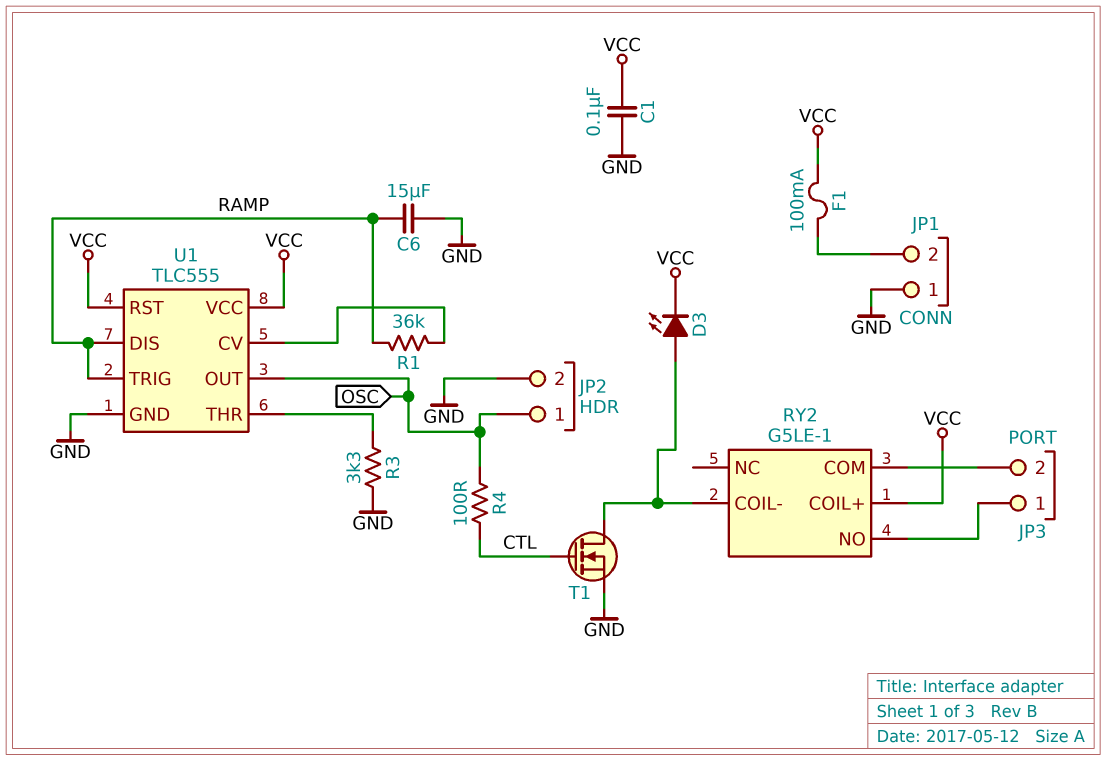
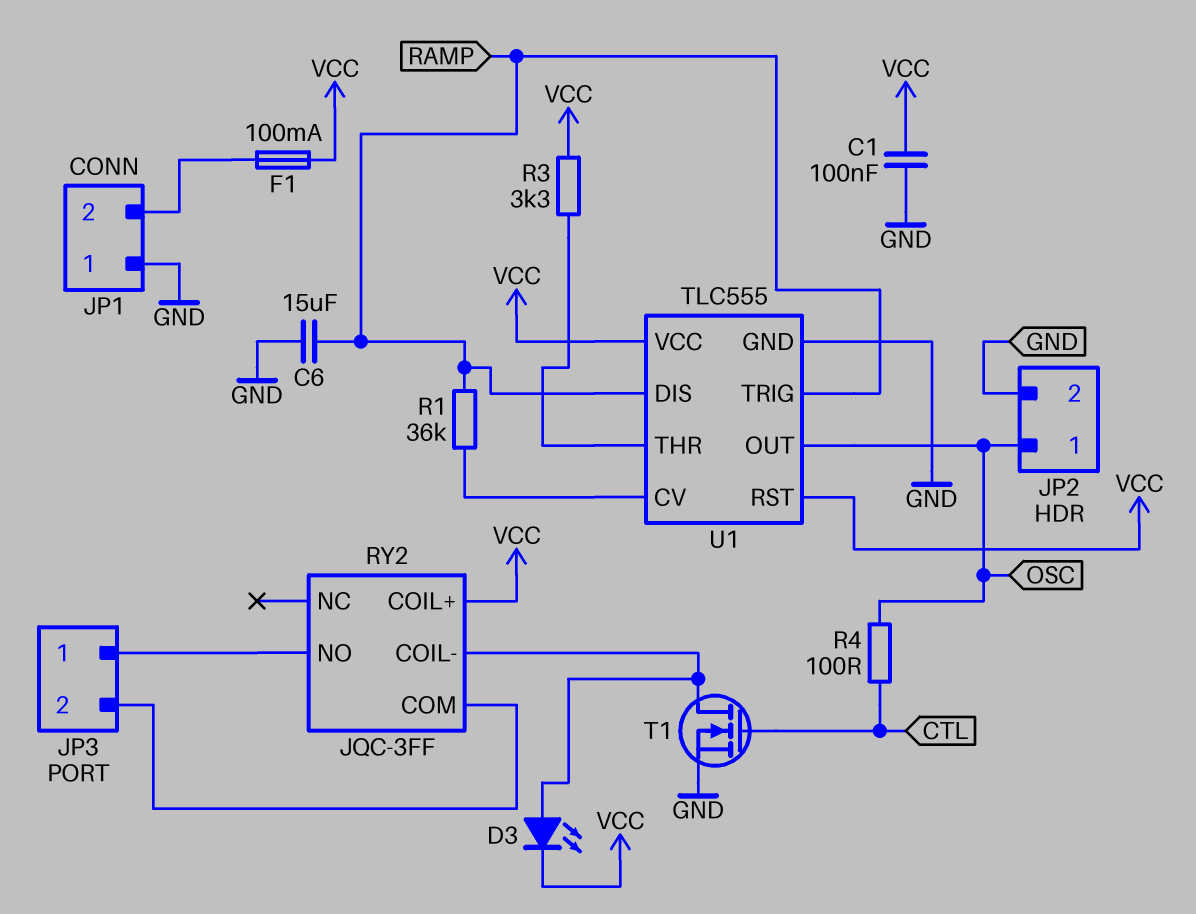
R3: 3.3k (GND, U1/THR) -> 3.3k (U1/THR, VCC)
RY2: G5LE-1 -> JQC-3FF

